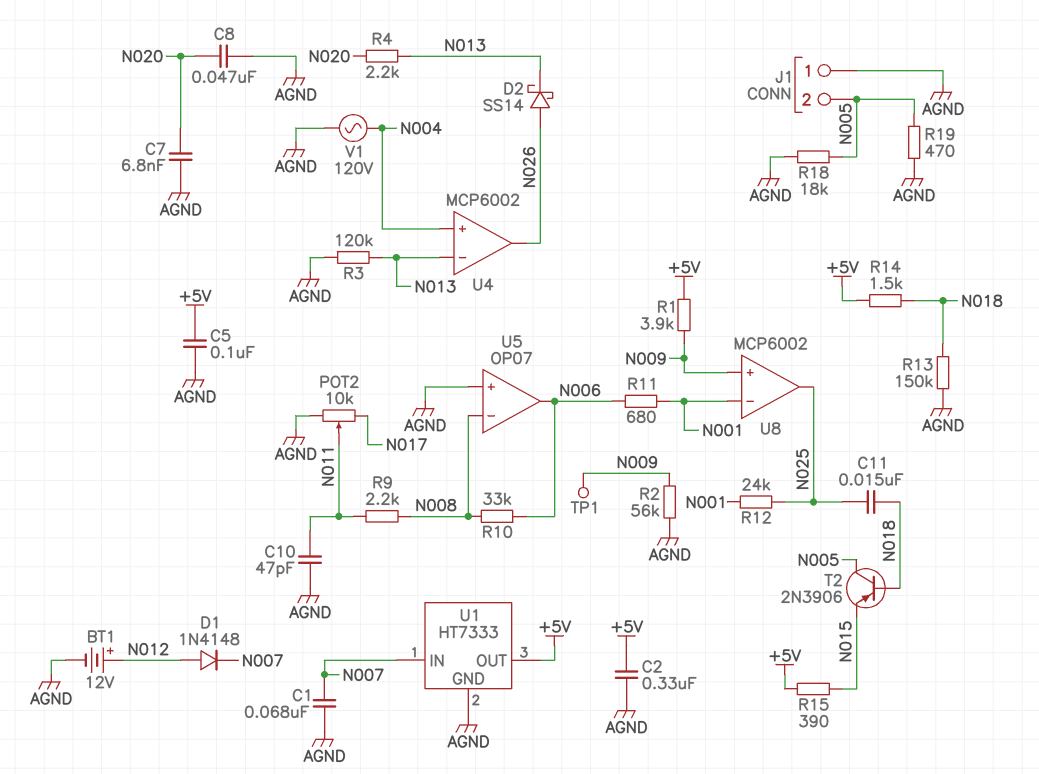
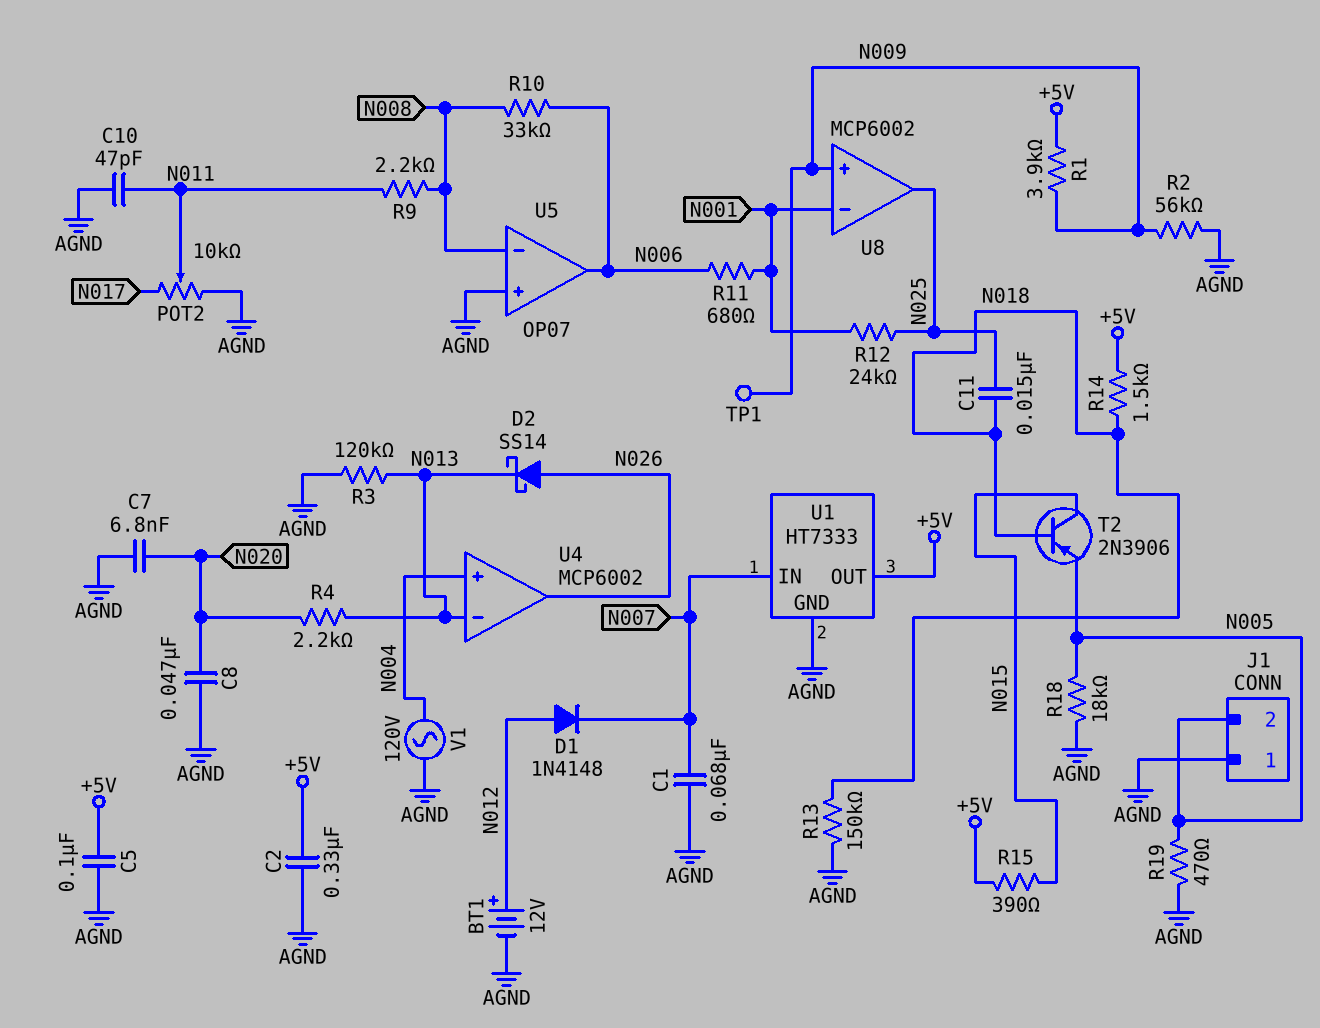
T2: PNP 2N3906 (B N018, C N005, E N015) -> PNP 2N3906 (B N018, C N015, E N005)

